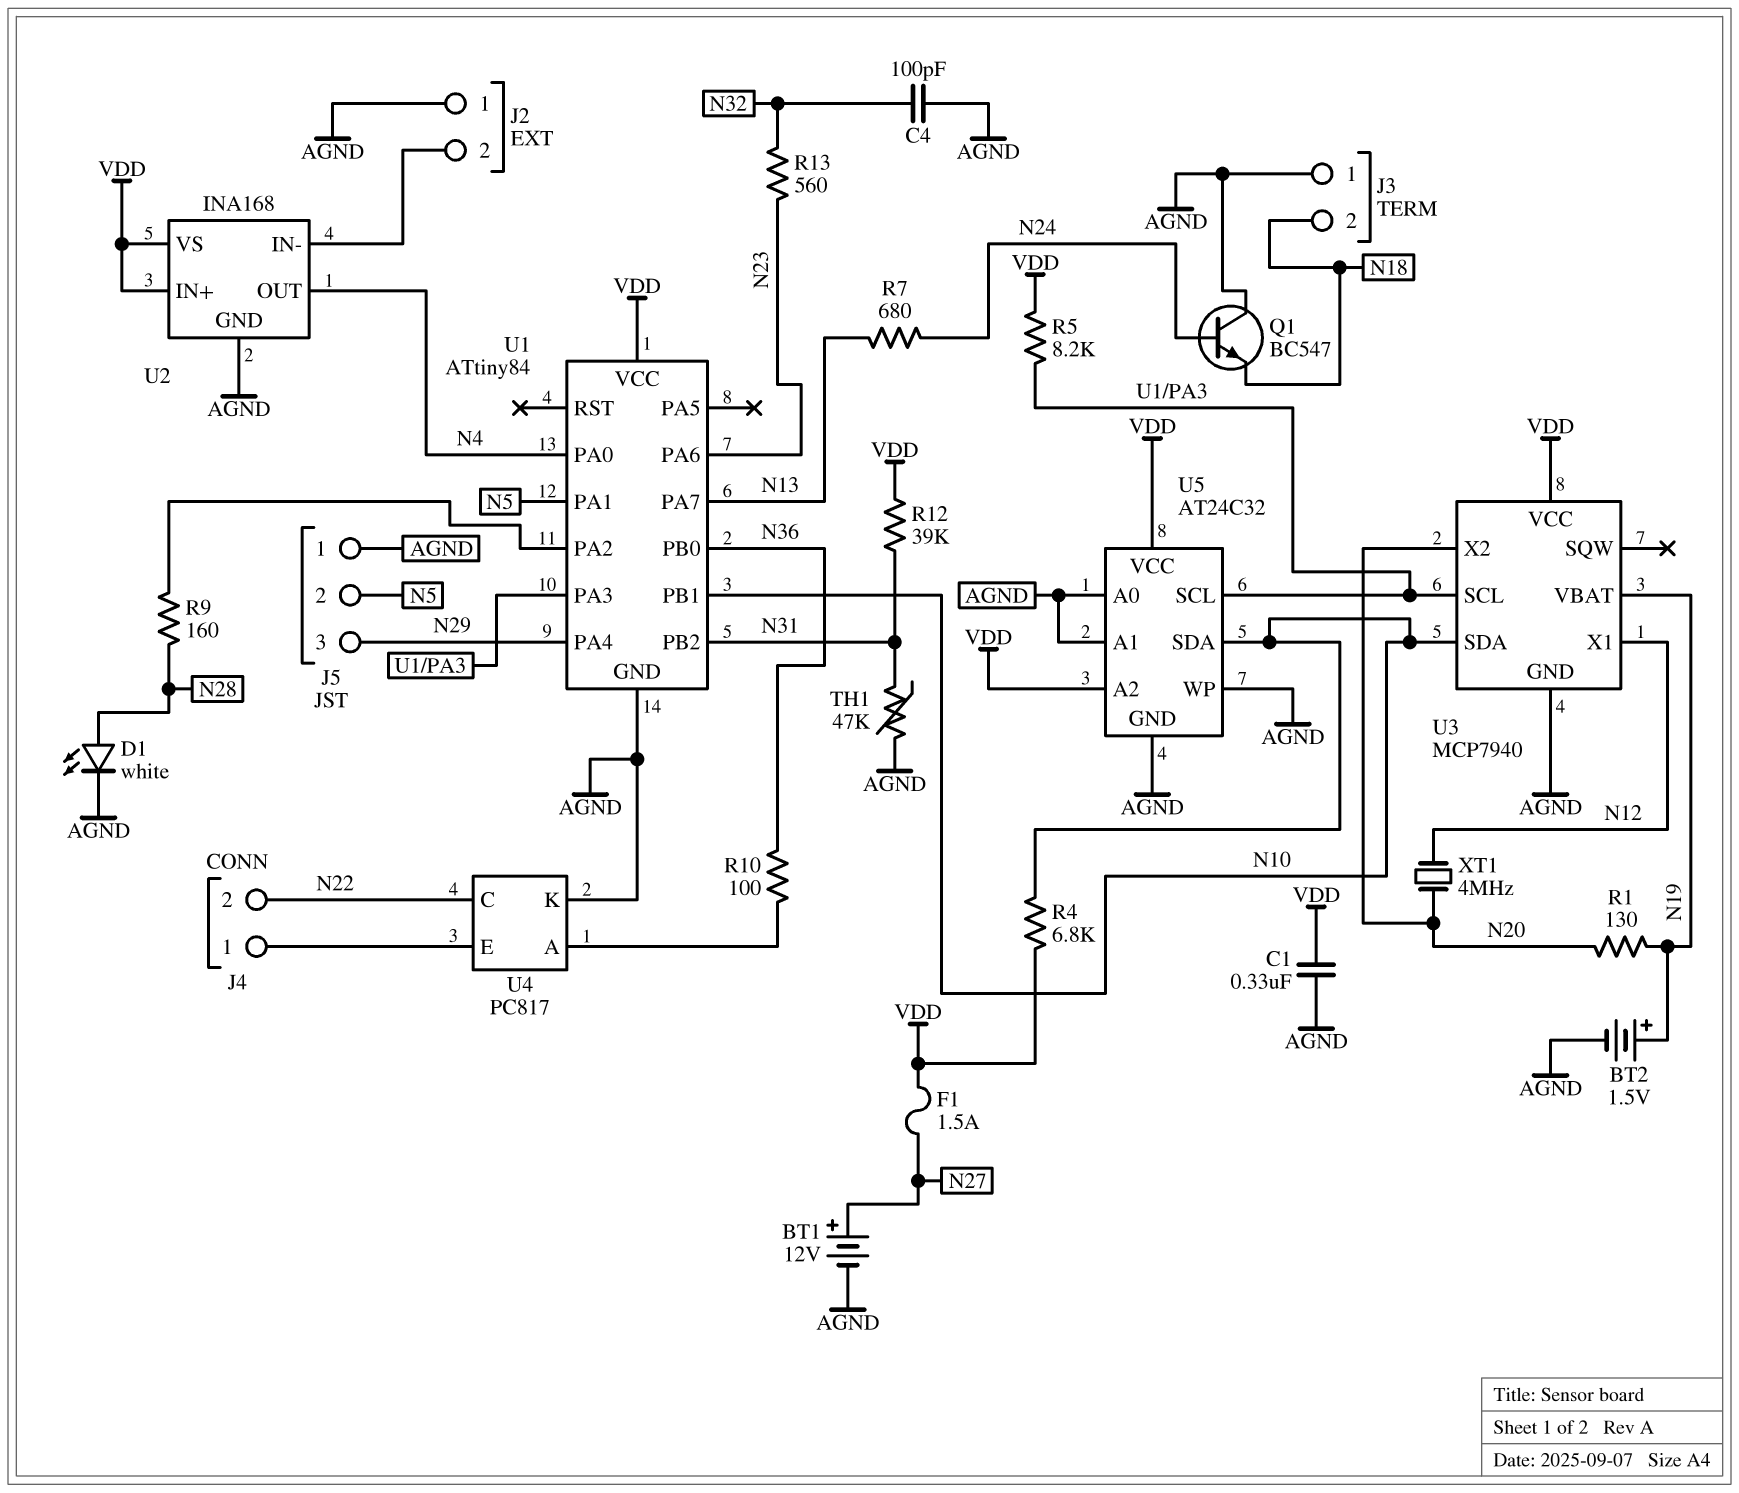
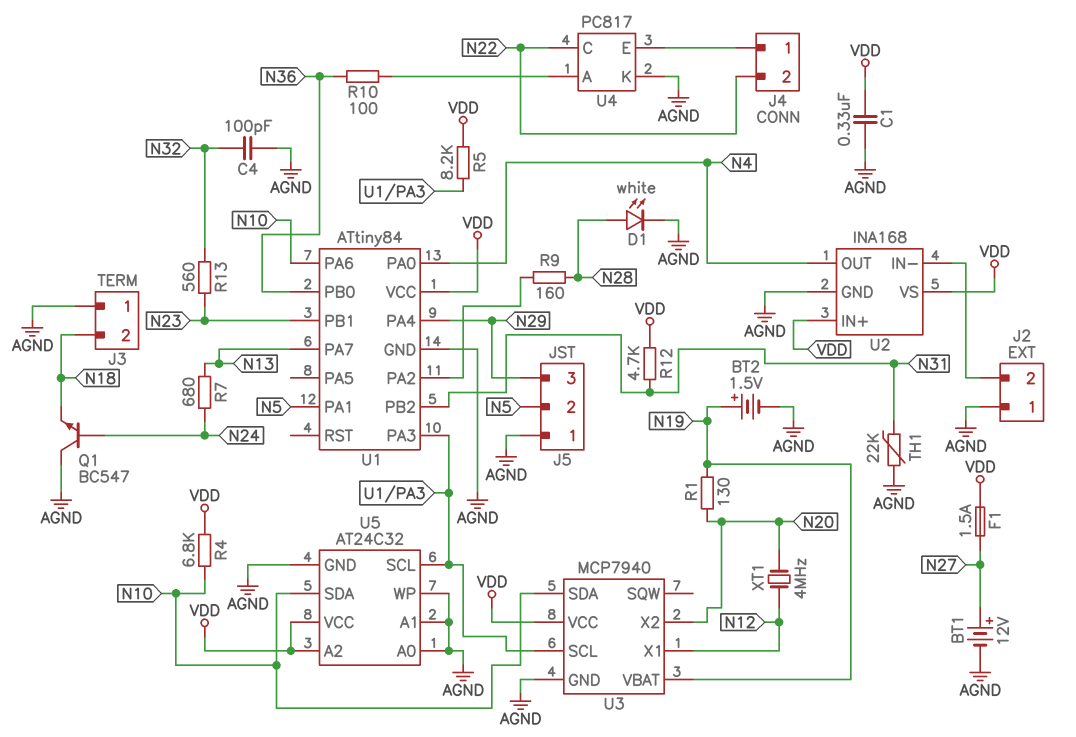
R12: 39k (N31, VDD) -> 4.7k (N31, VDD)
TH1: 47k (AGND, N31) -> 22k (AGND, N31)
U1 pin PA6: N23 -> N10
U1 pin PB1: N10 -> N23

